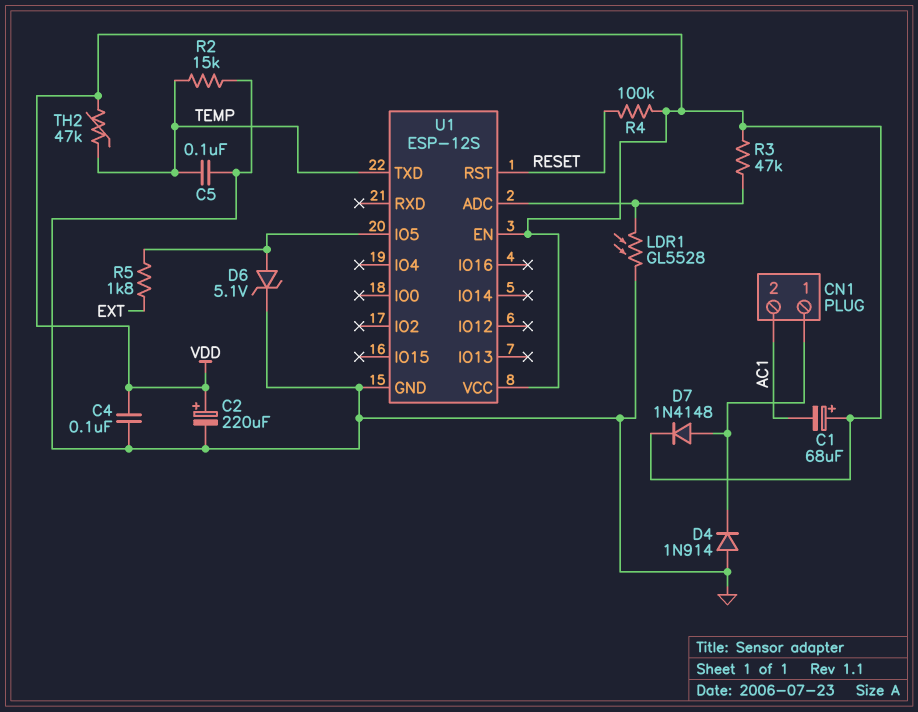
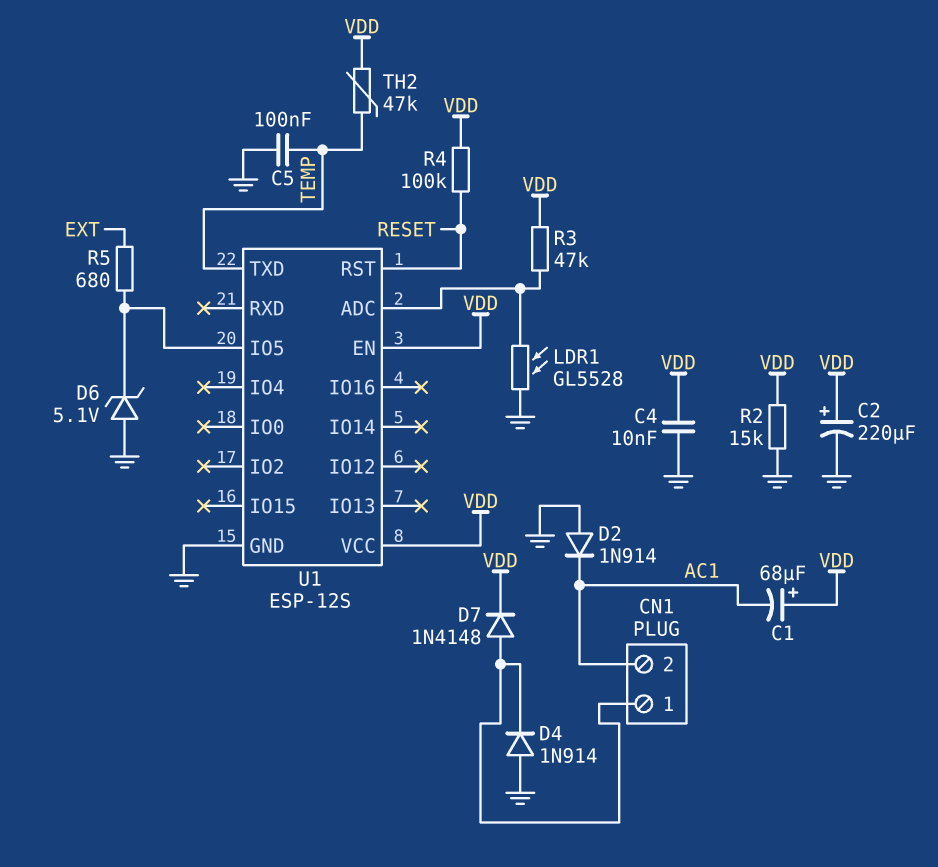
C4: 100nF (GND, VDD) -> 10nF (GND, VDD)
D2: none -> diode 1N914 (A GND, K AC1)
D6: zener 5.1V (A U1/IO5, K GND) -> zener 5.1V (A GND, K U1/IO5)
R2: 15k (GND, TEMP) -> 15k (GND, VDD)
R5: 1.8k (EXT, U1/IO5) -> 680 (EXT, U1/IO5)

